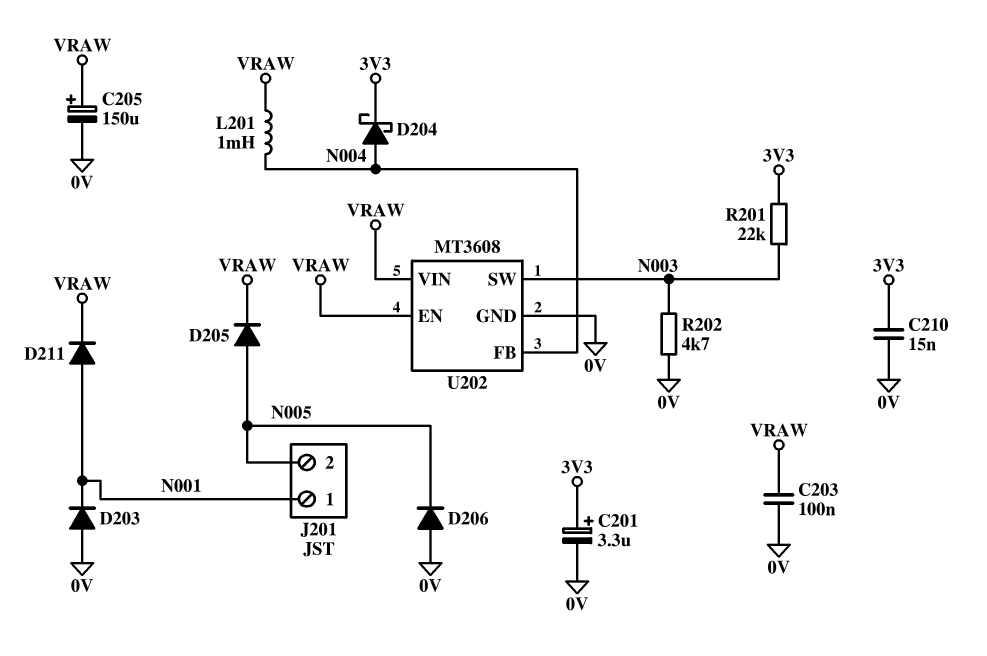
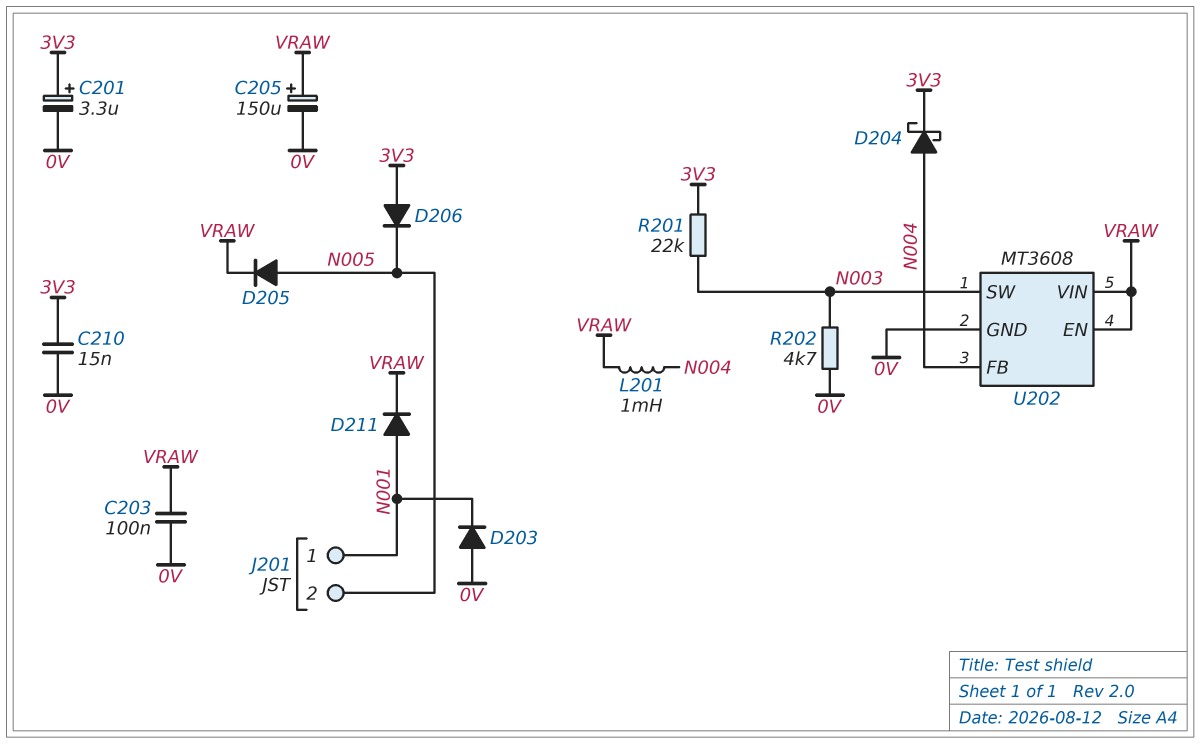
D206: diode (A 0V, K N005) -> diode (A 3V3, K N005)

